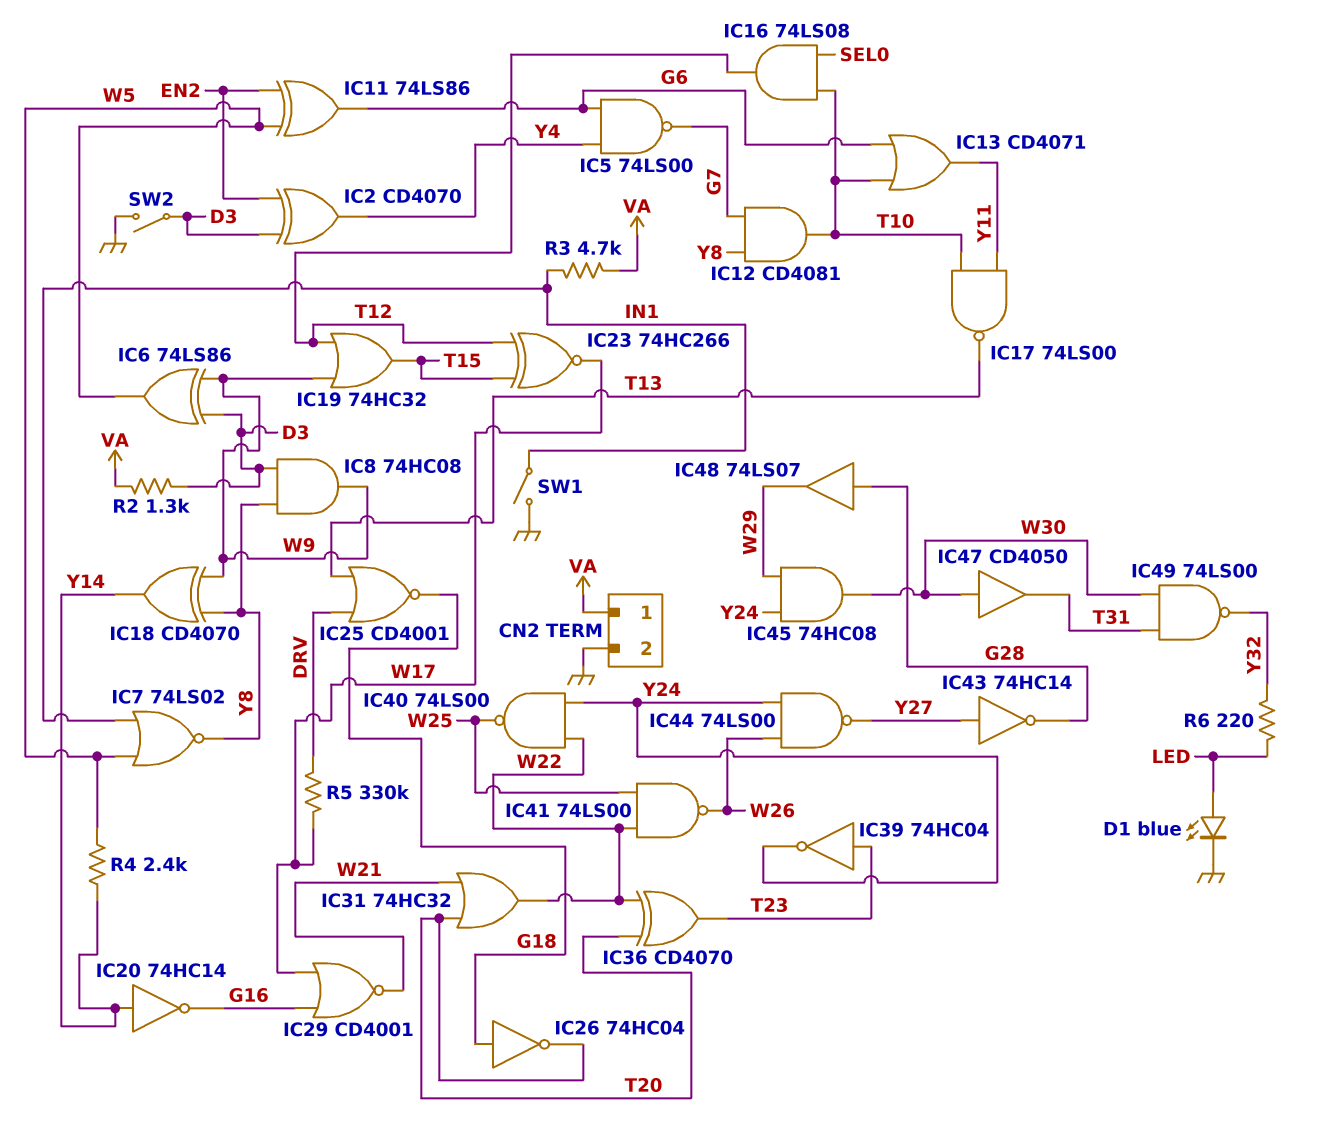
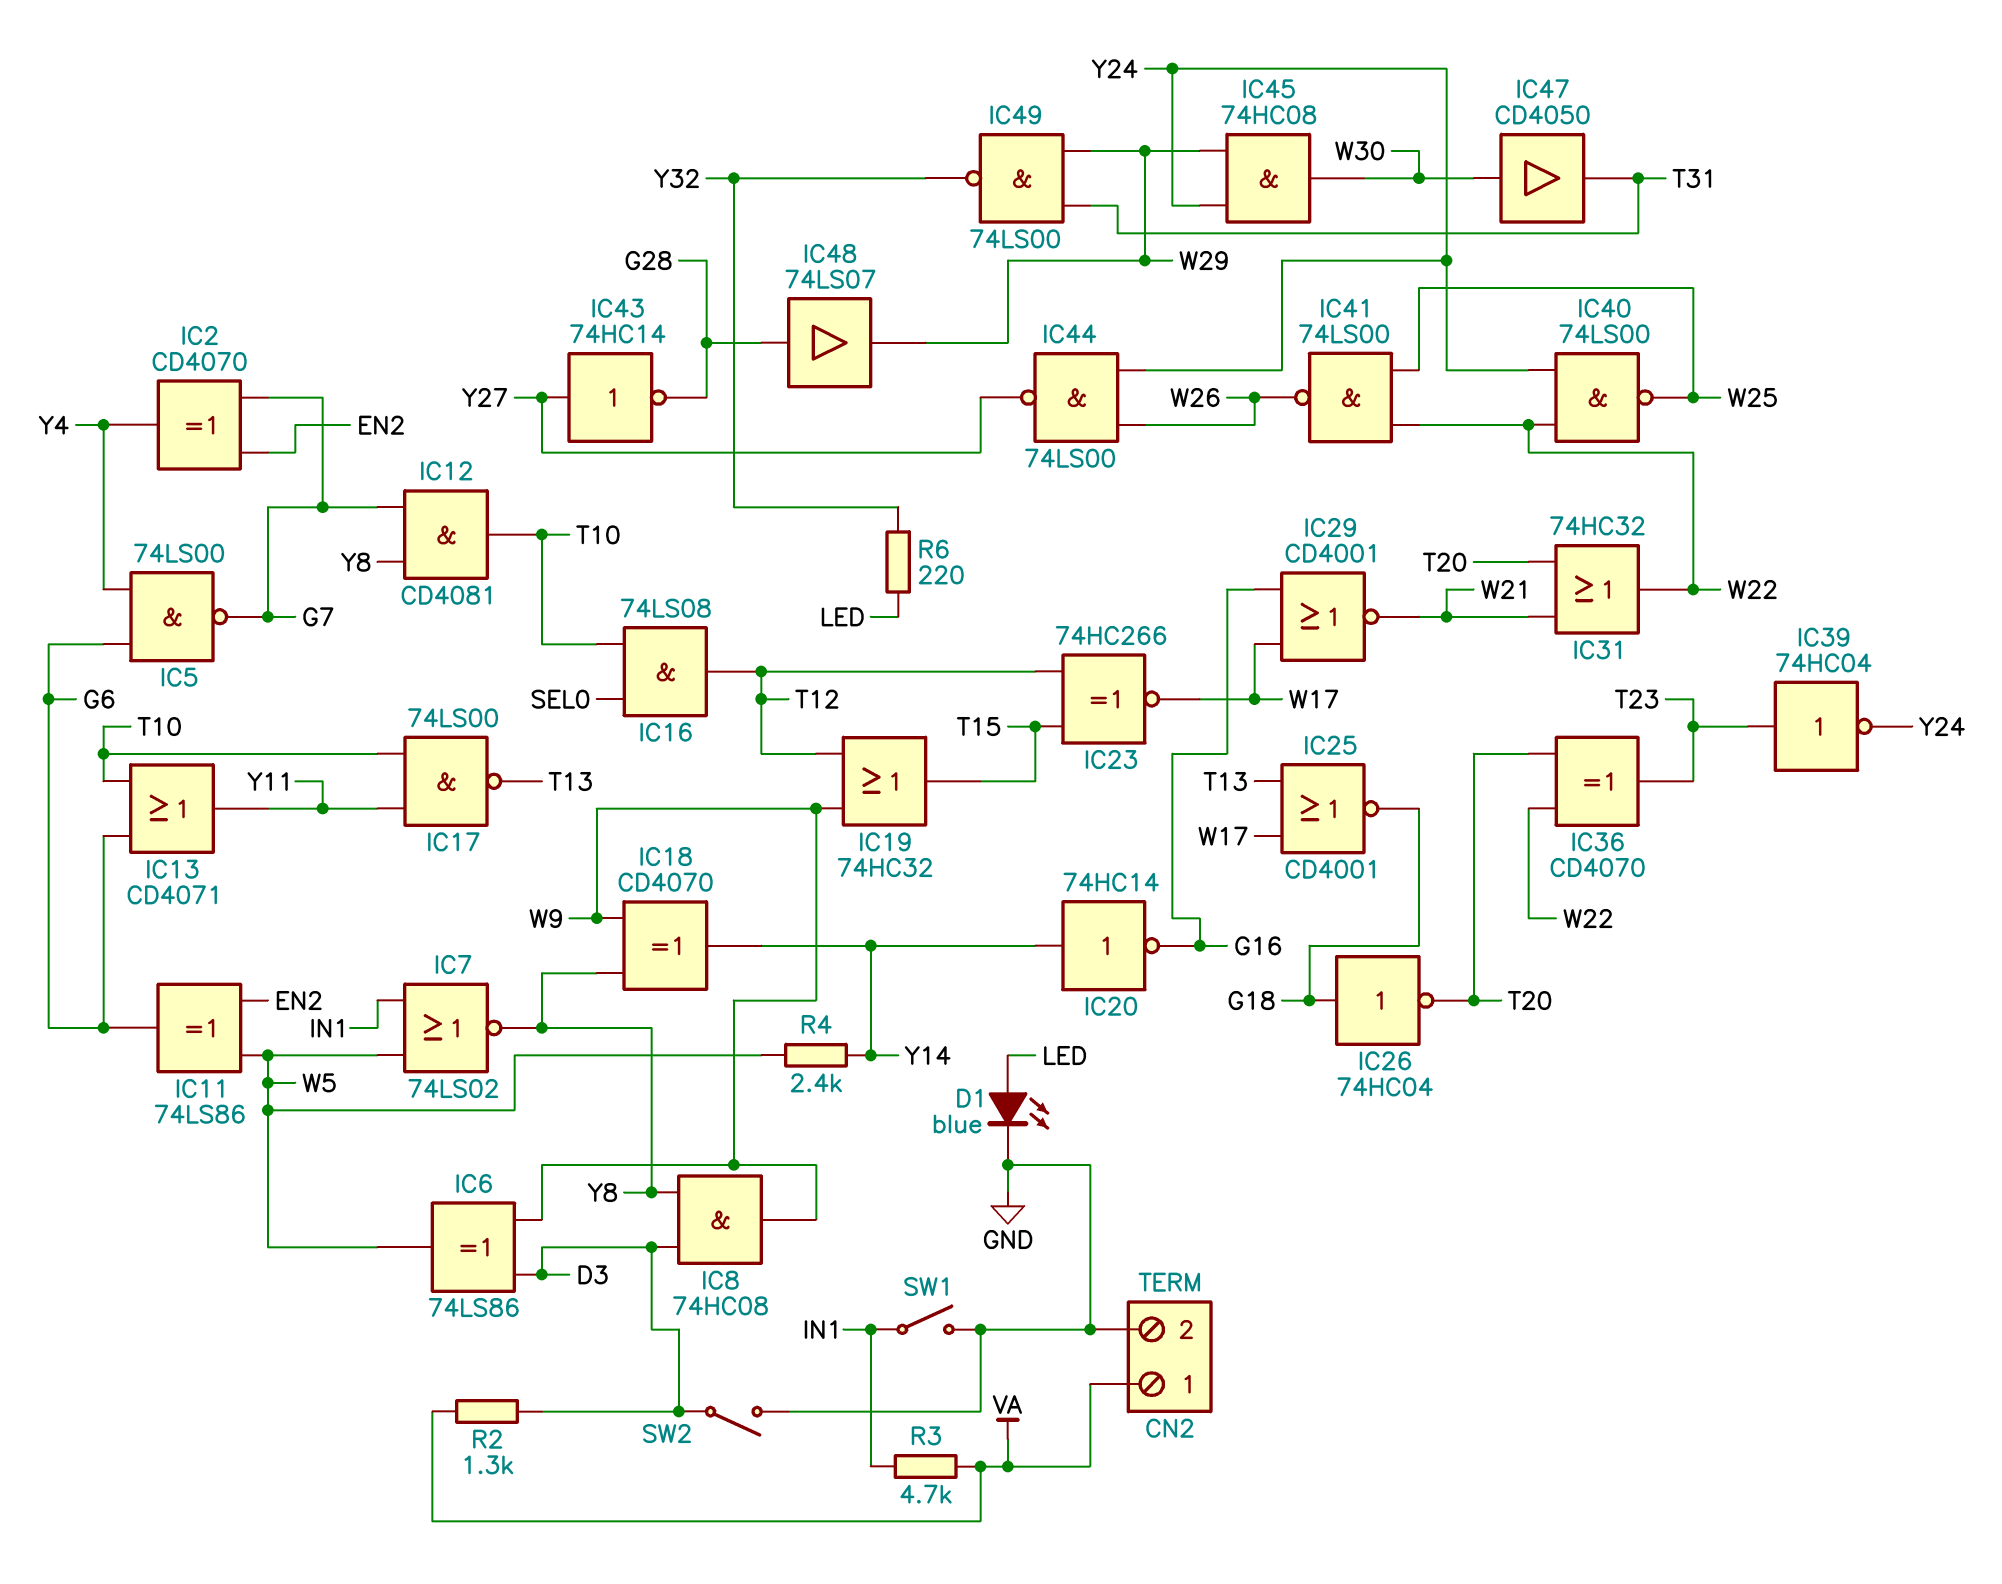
IC2: XOR CD4070 (in D3, in EN2, out Y4) -> XOR CD4070 (in EN2, in G7, out Y4)
IC25: NOR CD4001 (in DRV, in T13, out G18) -> NOR CD4001 (in T13, in W17, out G18)
IC49: NAND 74LS00 (in T31, in W30, out Y32) -> NAND 74LS00 (in T31, in W29, out Y32)
R5: 330k (DRV, W17) -> none

